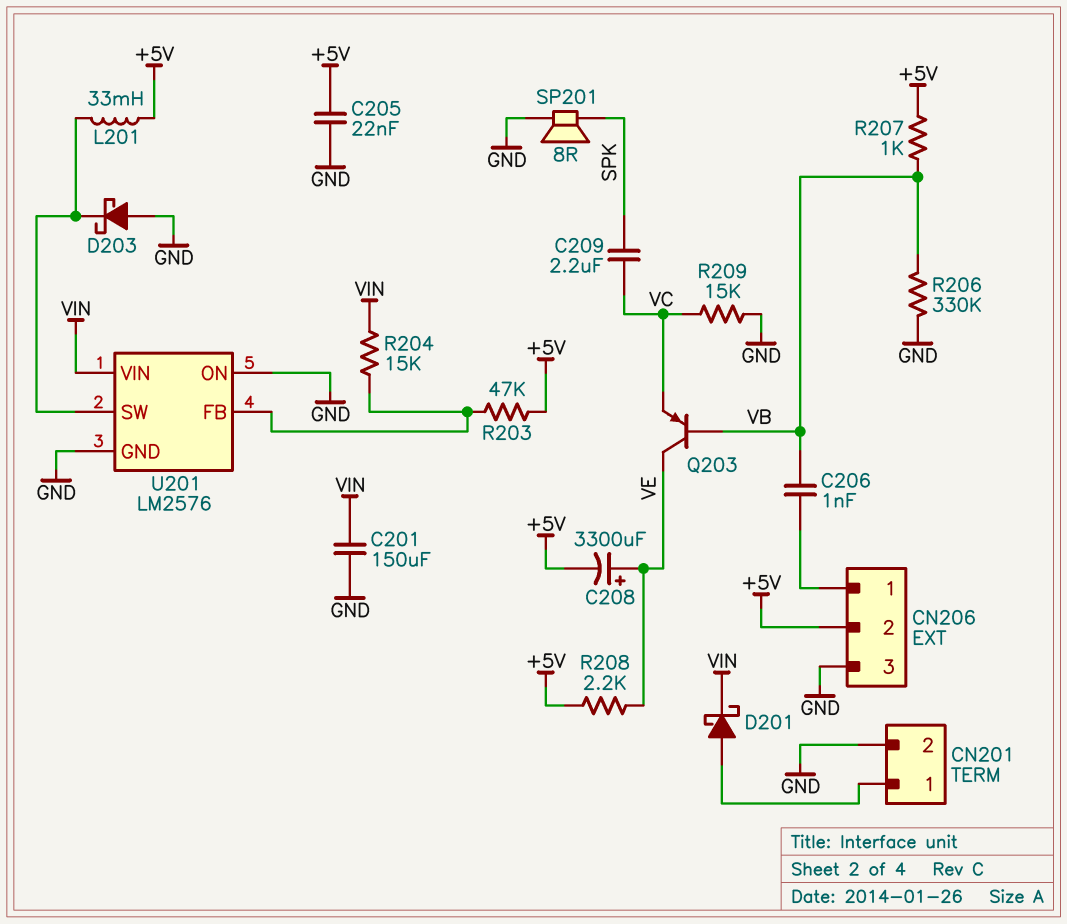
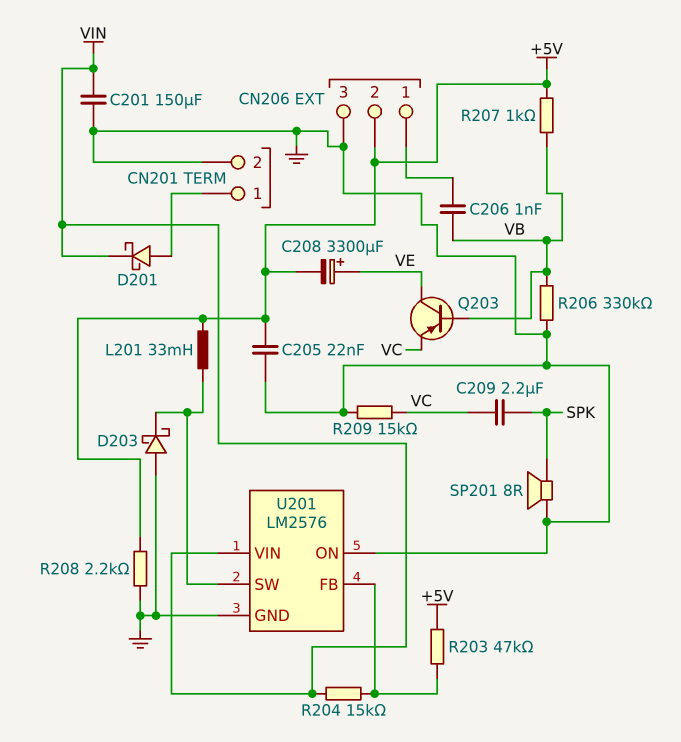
R208: 2.2k (+5V, VE) -> 2.2k (+5V, GND)

